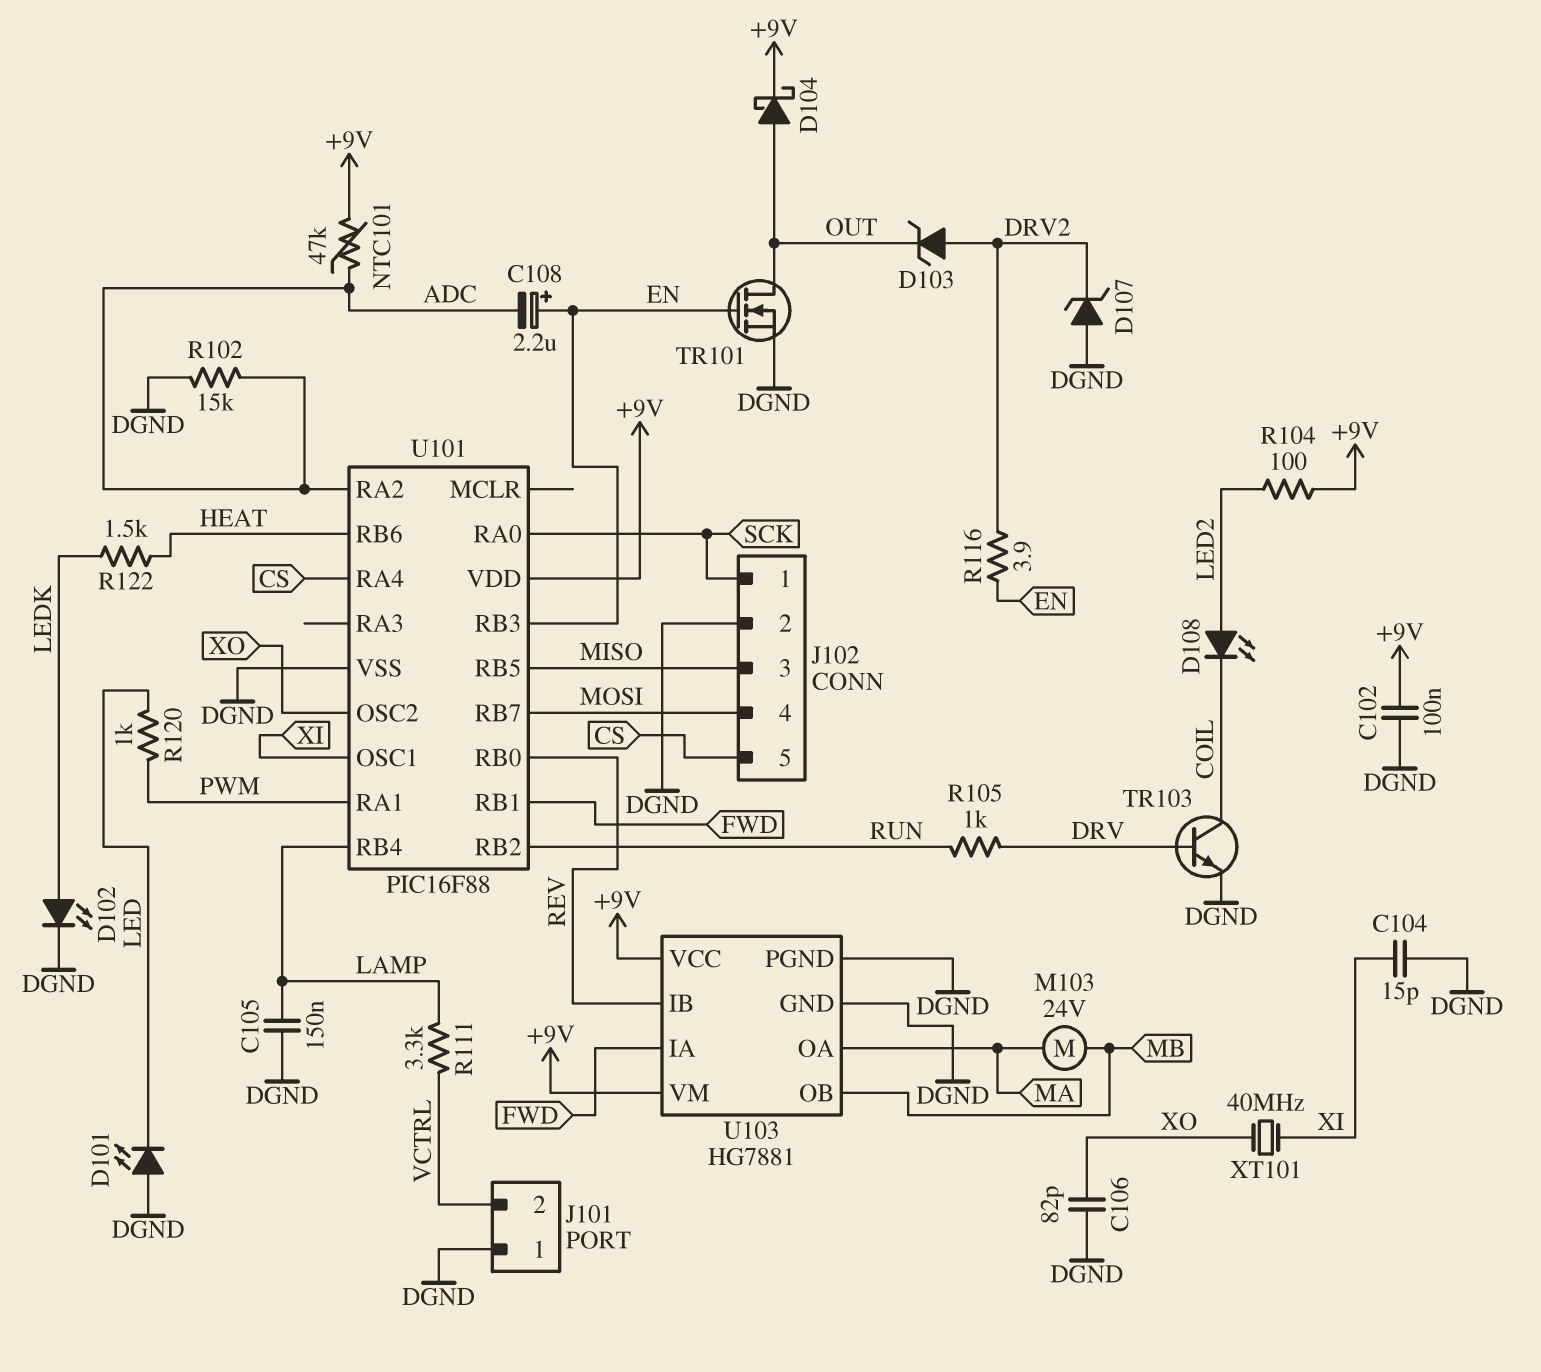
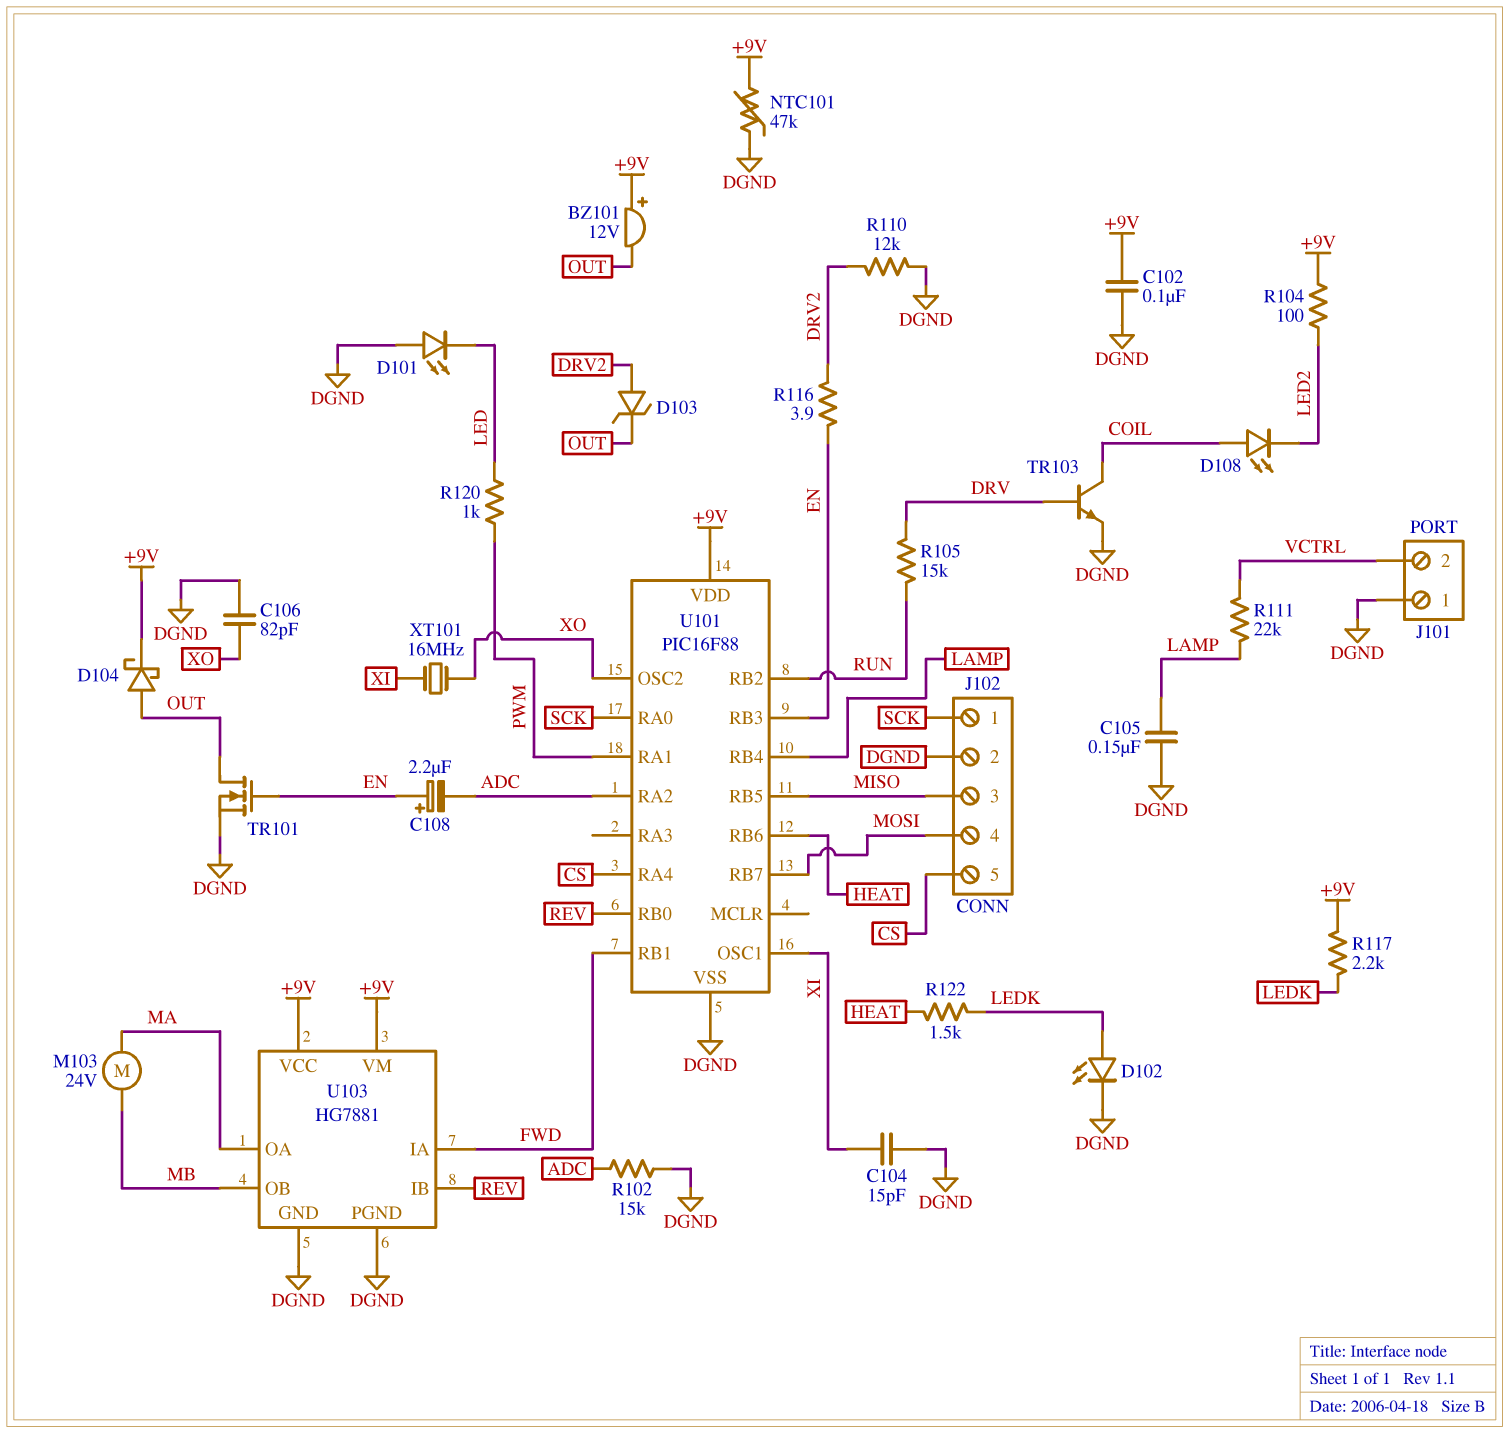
BZ101: none -> buzzer 12V (plus +9V, minus OUT)
D107: zener (A DGND, K DRV2) -> none
D108: LED (A LED2, K COIL) -> LED (A COIL, K LED2)
NTC101: 47k (+9V, ADC) -> 47k (+9V, DGND)
R105: 1k (DRV, RUN) -> 15k (DRV, RUN)
R110: none -> 12k (DGND, DRV2)
R111: 3.3k (LAMP, VCTRL) -> 22k (LAMP, VCTRL)
R117: none -> 2.2k (+9V, LEDK)
XT101: 40MHz (XI, XO) -> 16MHz (XI, XO)

